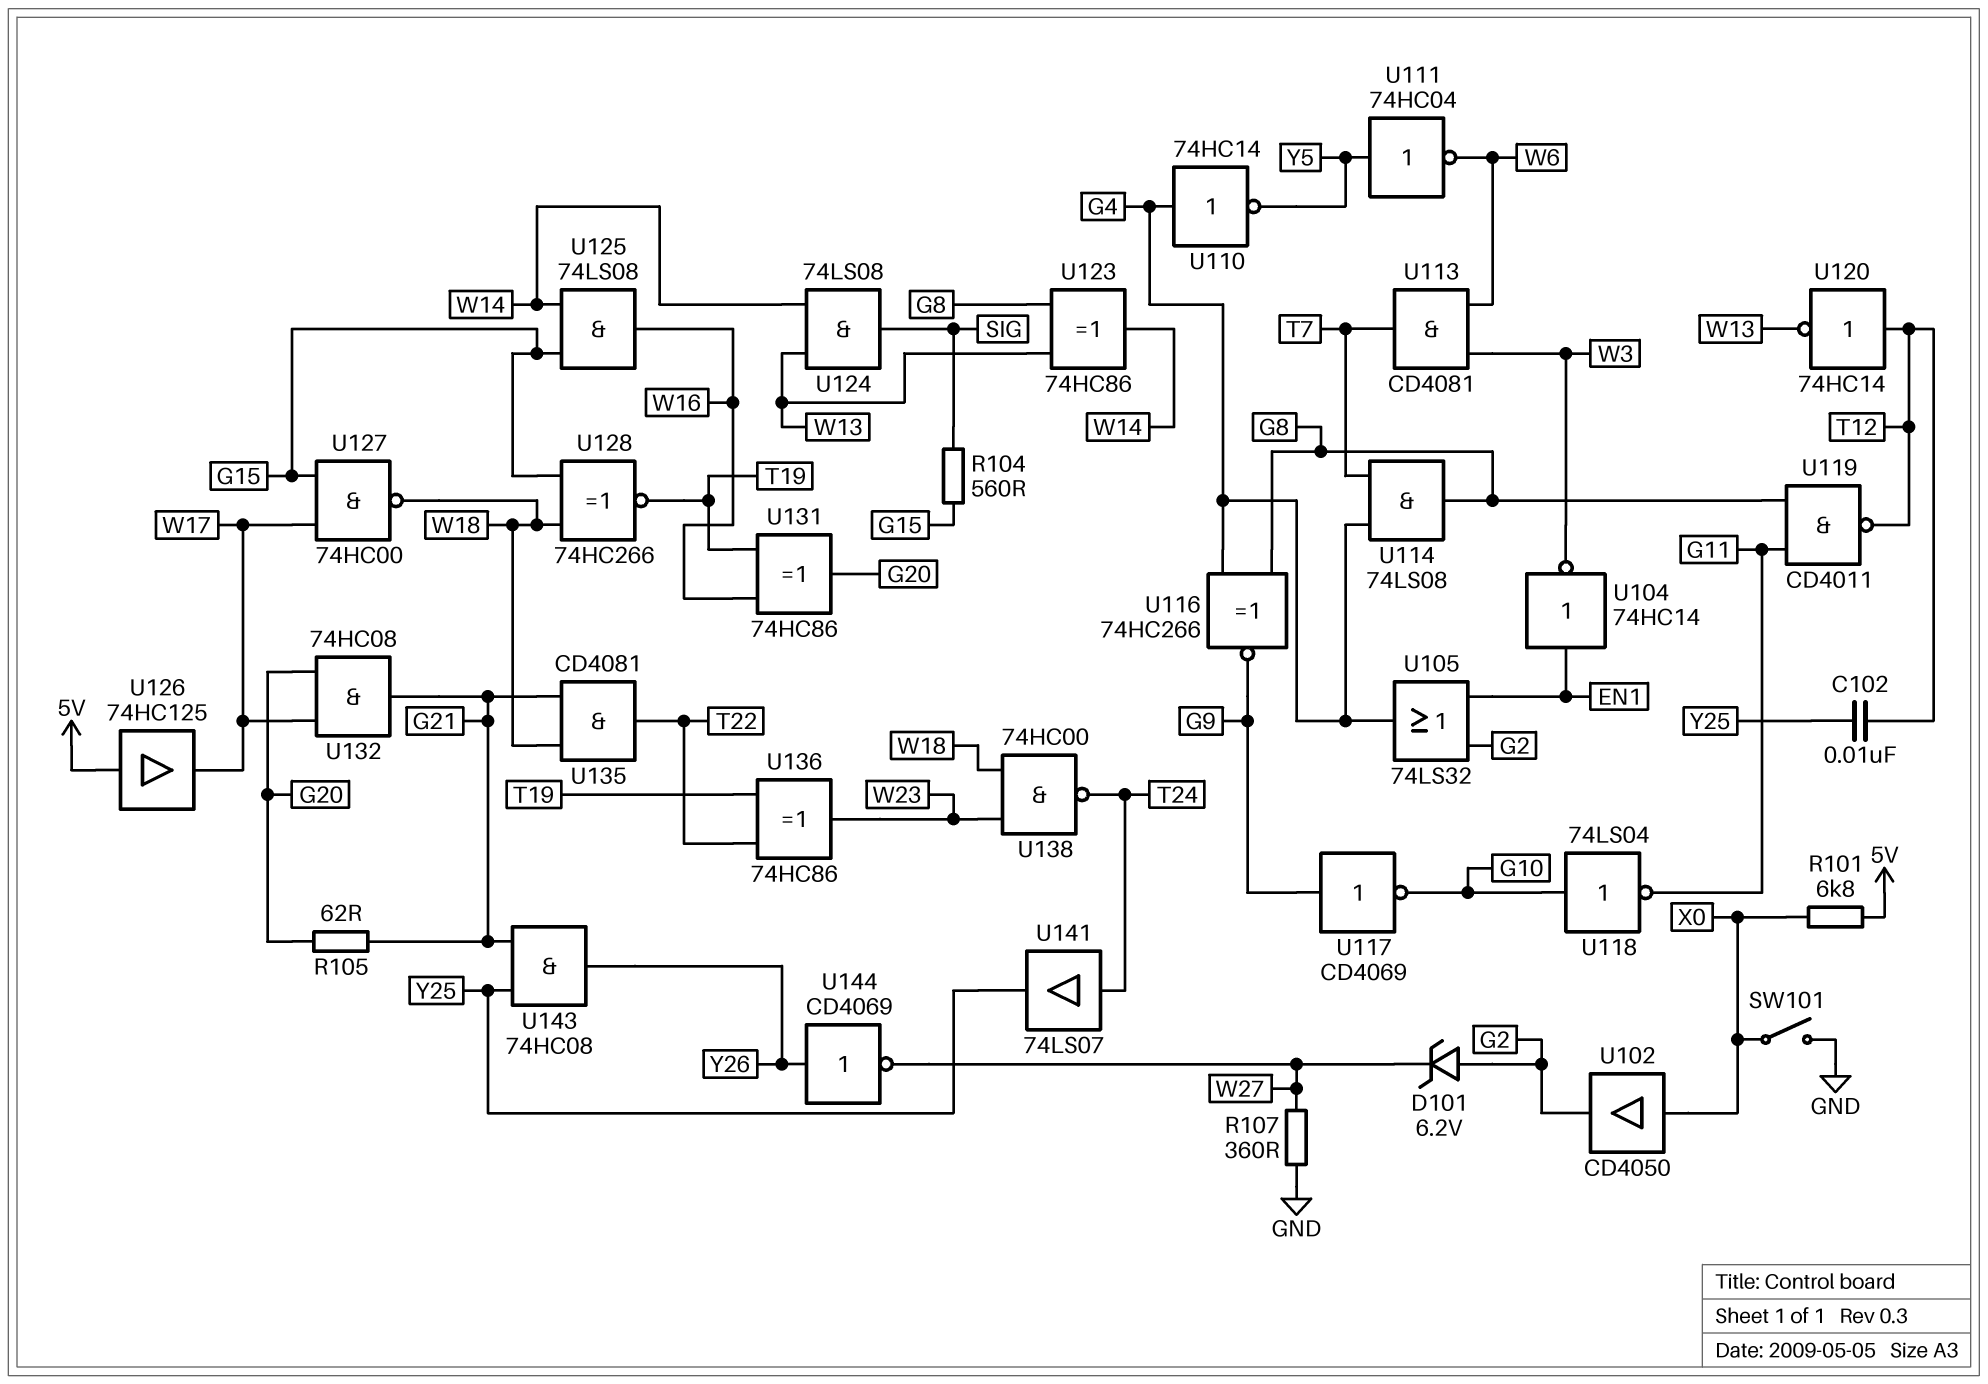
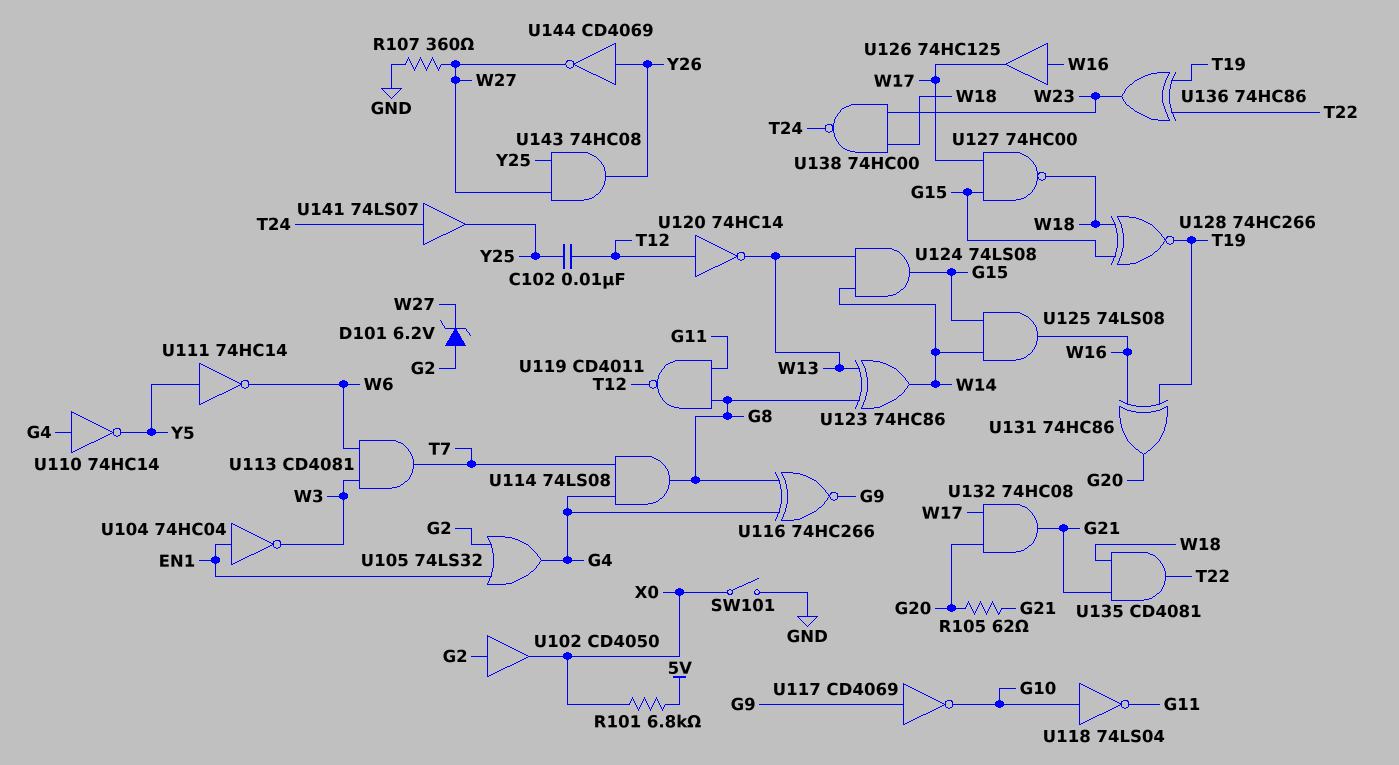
R104: 560 (G15, SIG) -> none
U102: buffer CD4050 (in X0, out G2) -> buffer CD4050 (in G2, out X0)
U104: NOT 74HC14 (in EN1, out W3) -> NOT 74HC04 (in EN1, out W3)
U111: NOT 74HC04 (in Y5, out W6) -> NOT 74HC14 (in Y5, out W6)
U124: AND 74LS08 (in W13, in W14, out SIG) -> AND 74LS08 (in W13, in W14, out G15)
U126: buffer 74HC125 (in 5V, out W17) -> buffer 74HC125 (in W16, out W17)
U143: AND 74HC08 (in G21, in Y25, out Y26) -> AND 74HC08 (in W27, in Y25, out Y26)

